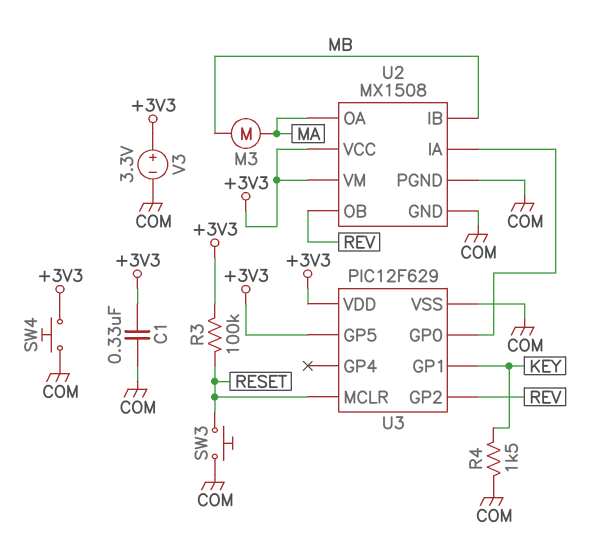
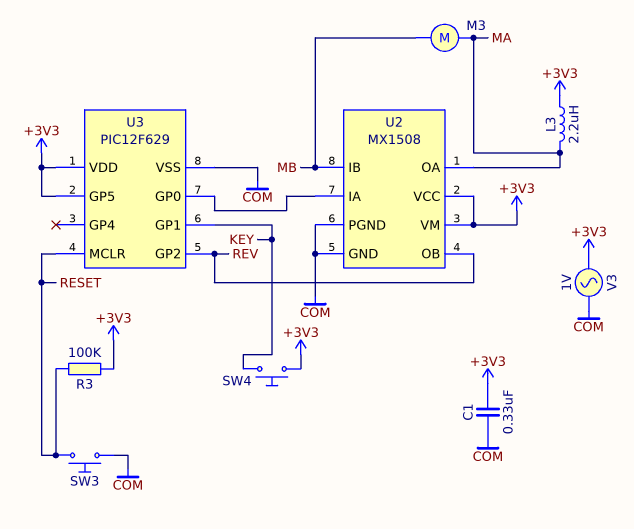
L3: none -> 2.2uH (+3V3, MA)
R4: 1.5k (COM, KEY) -> none
SW4: button (+3V3, COM) -> button (+3V3, KEY)
V3: 3.3V (plus +3V3, minus COM) -> AC 1V (+3V3, COM)

